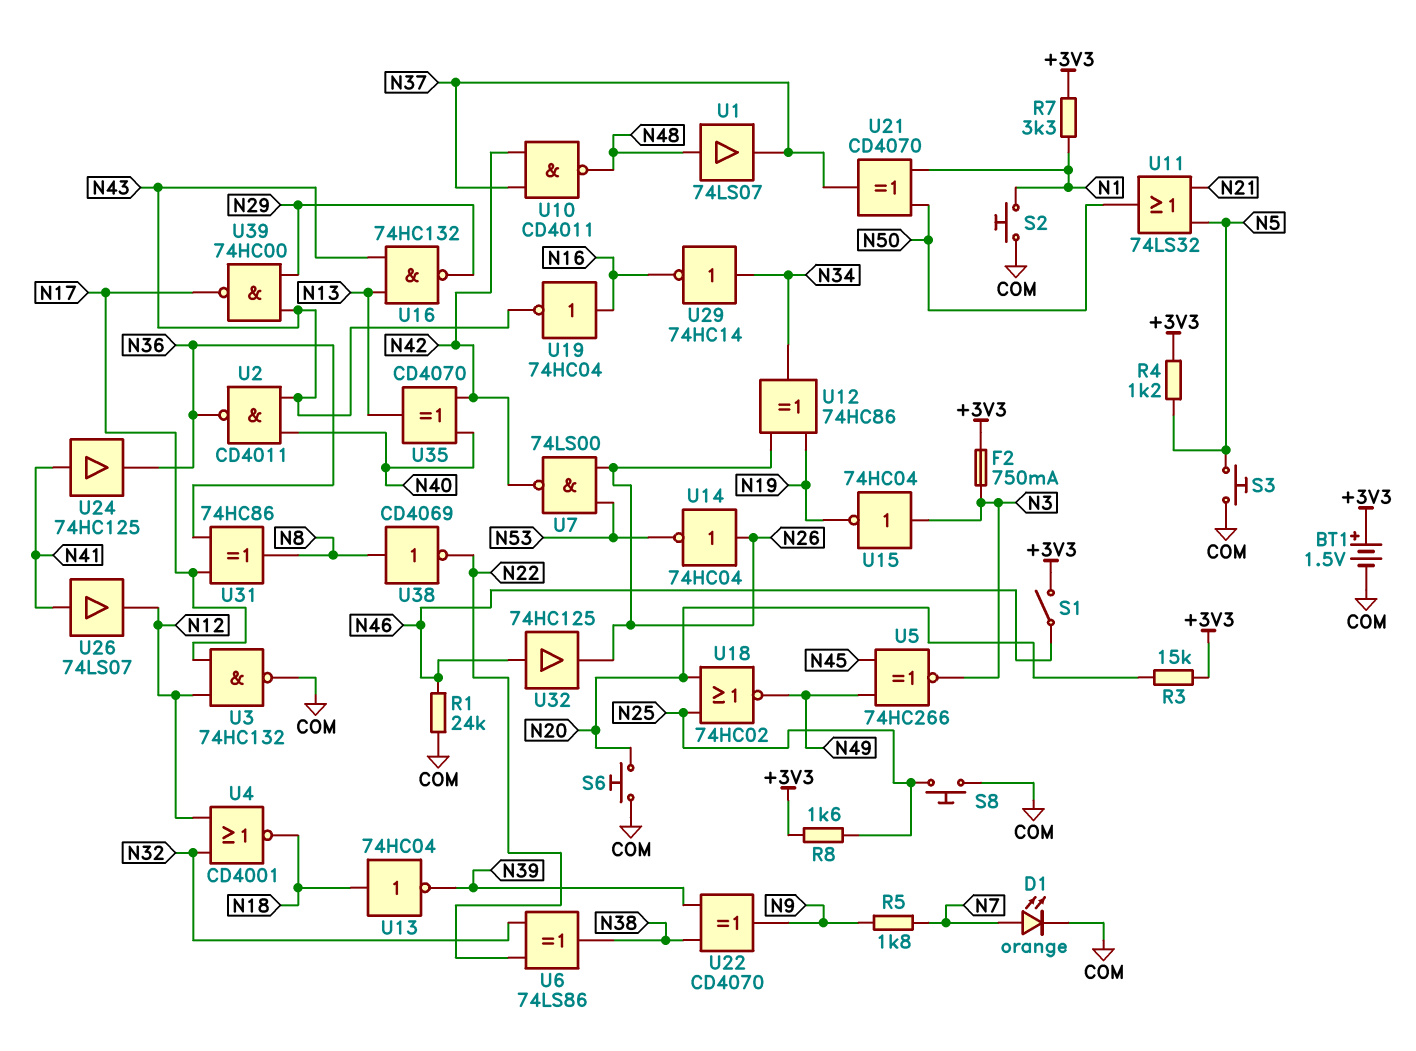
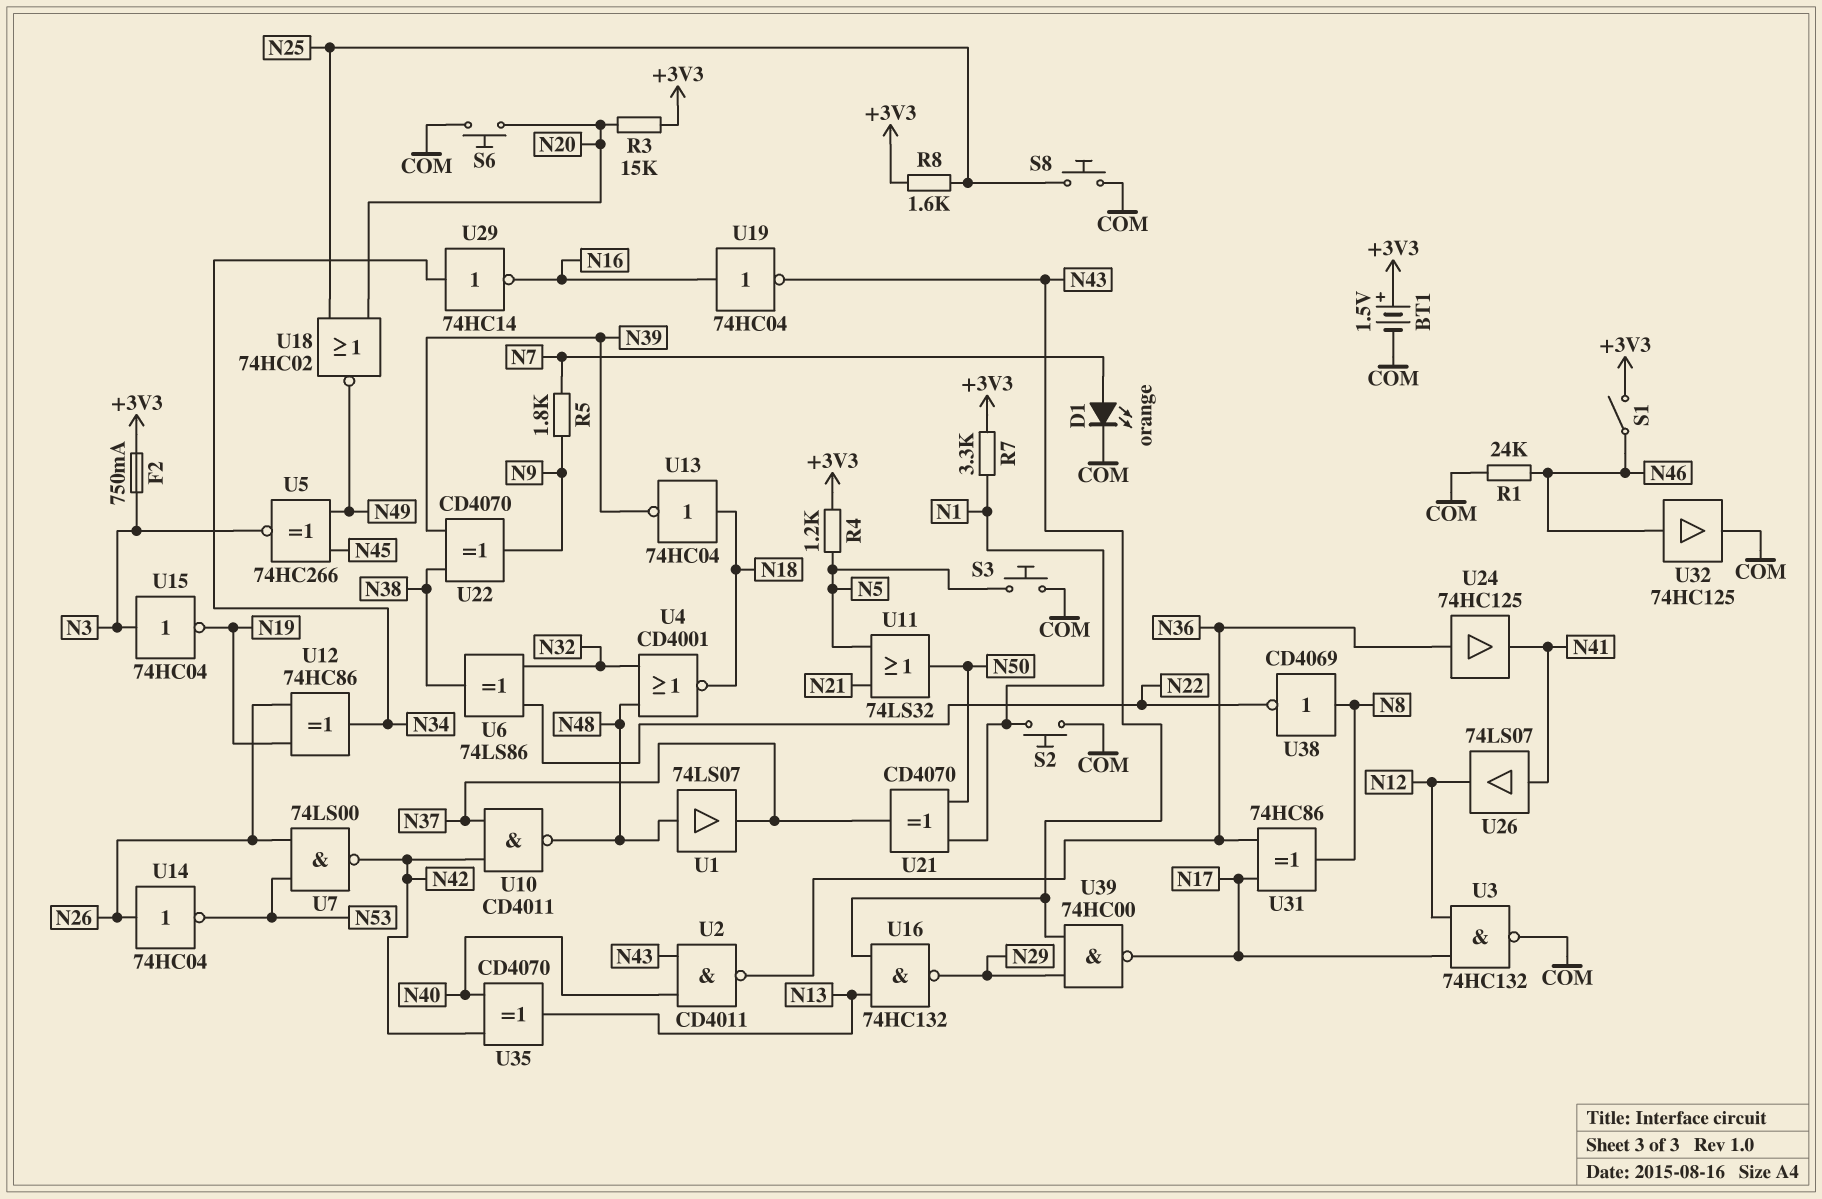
U4: NOR CD4001 (in N12, in N32, out N18) -> NOR CD4001 (in N32, in N48, out N18)
U24: buffer 74HC125 (in N41, out N36) -> buffer 74HC125 (in N36, out N41)
U32: buffer 74HC125 (in N46, out N26) -> buffer 74HC125 (in N46, out COM)

